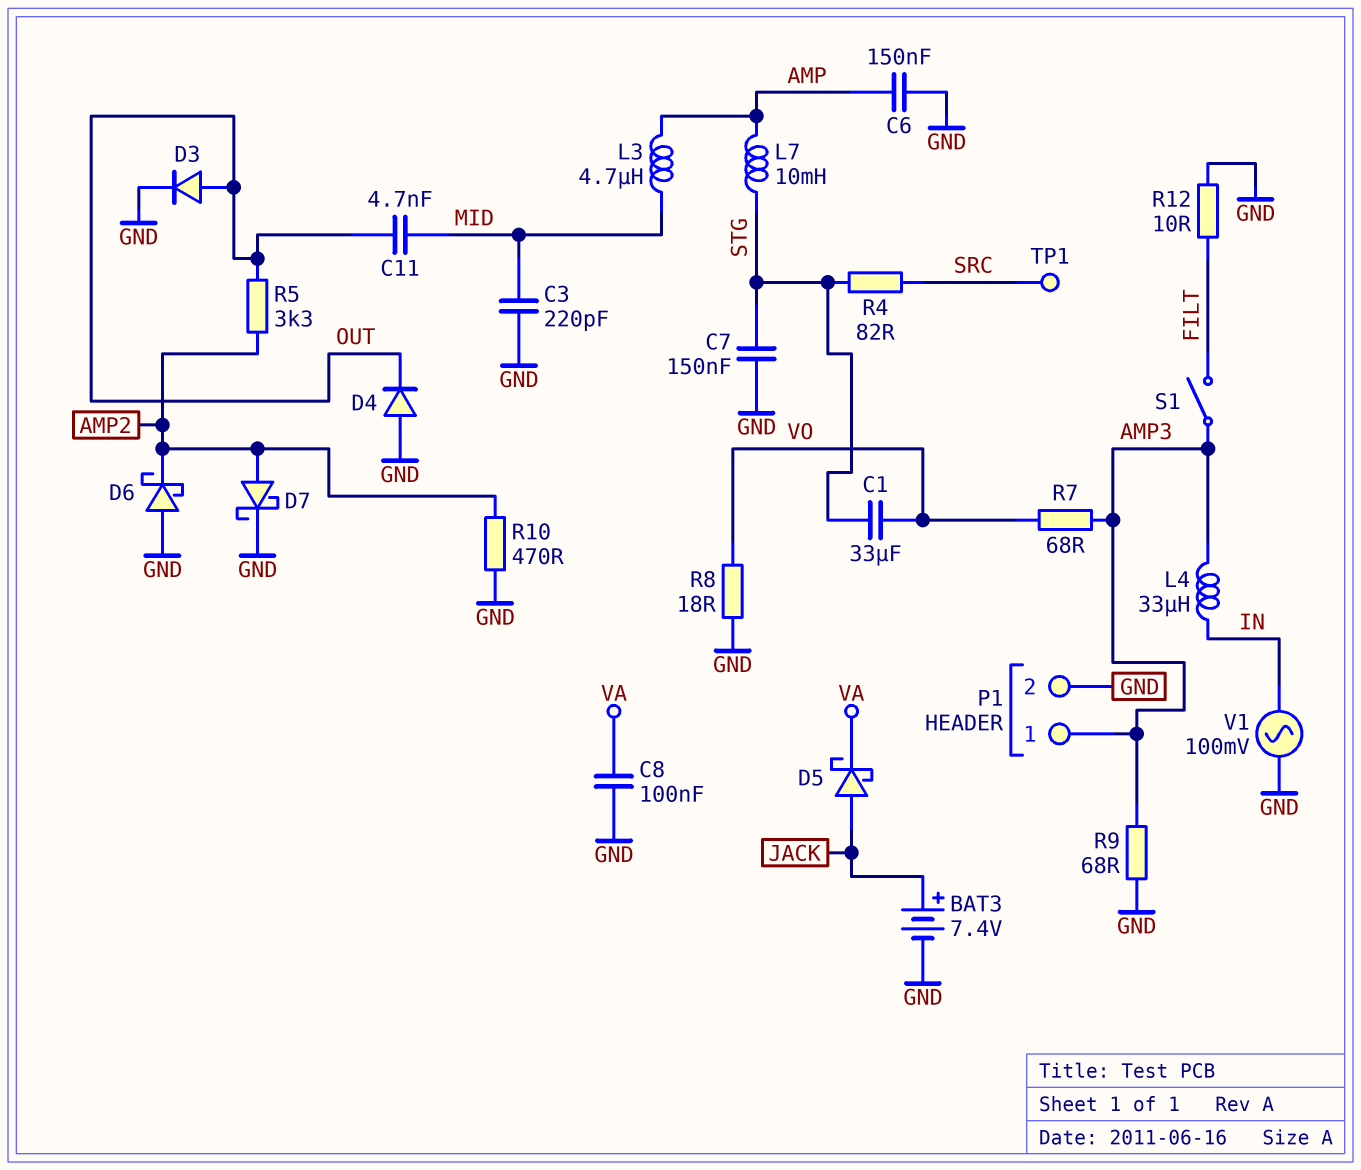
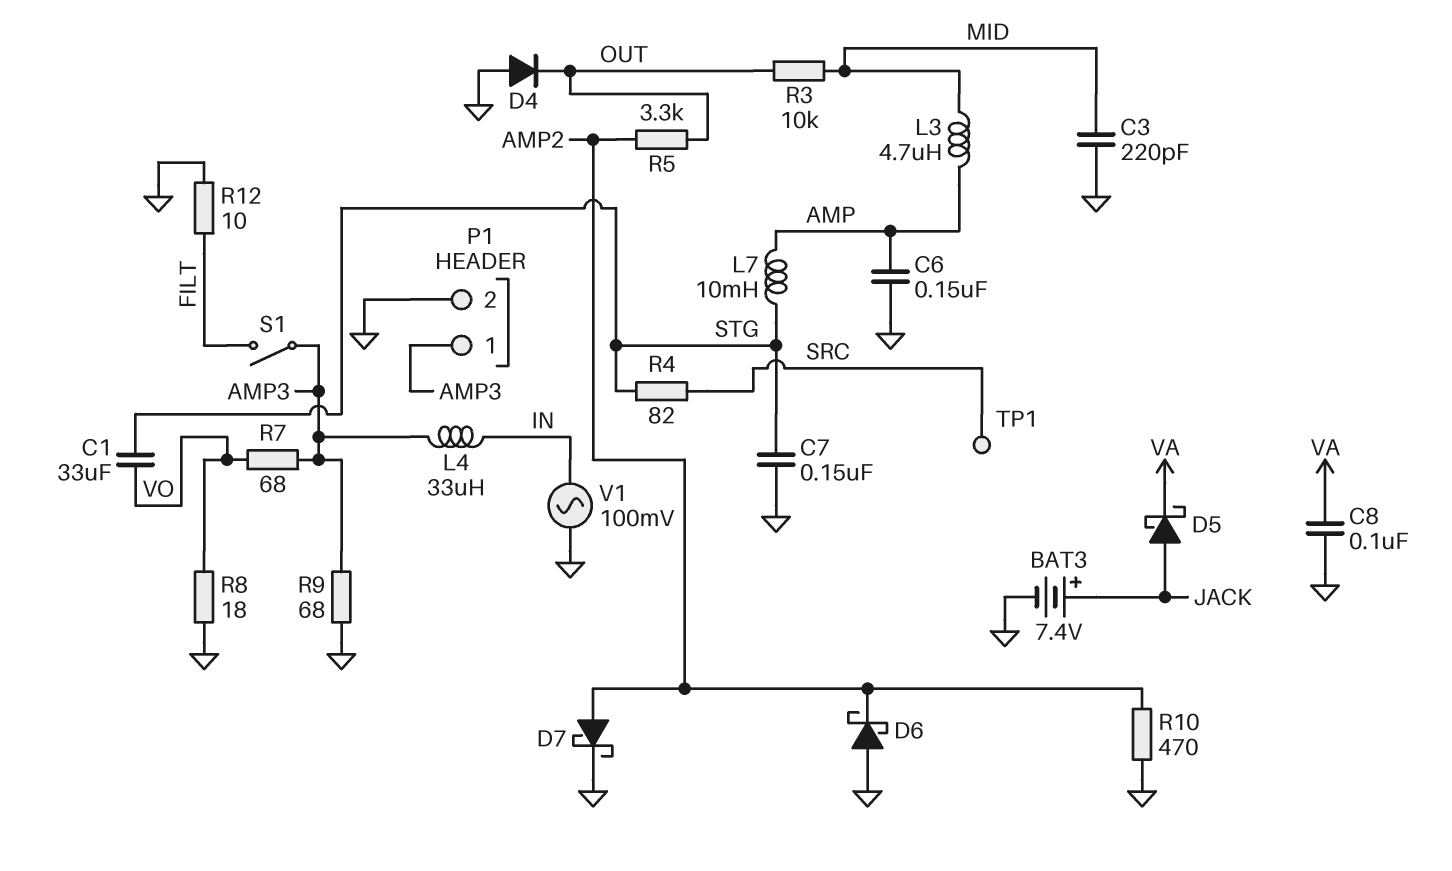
C11: 4.7nF (MID, OUT) -> none
D3: diode (A OUT, K GND) -> none
R3: none -> 10k (MID, OUT)

